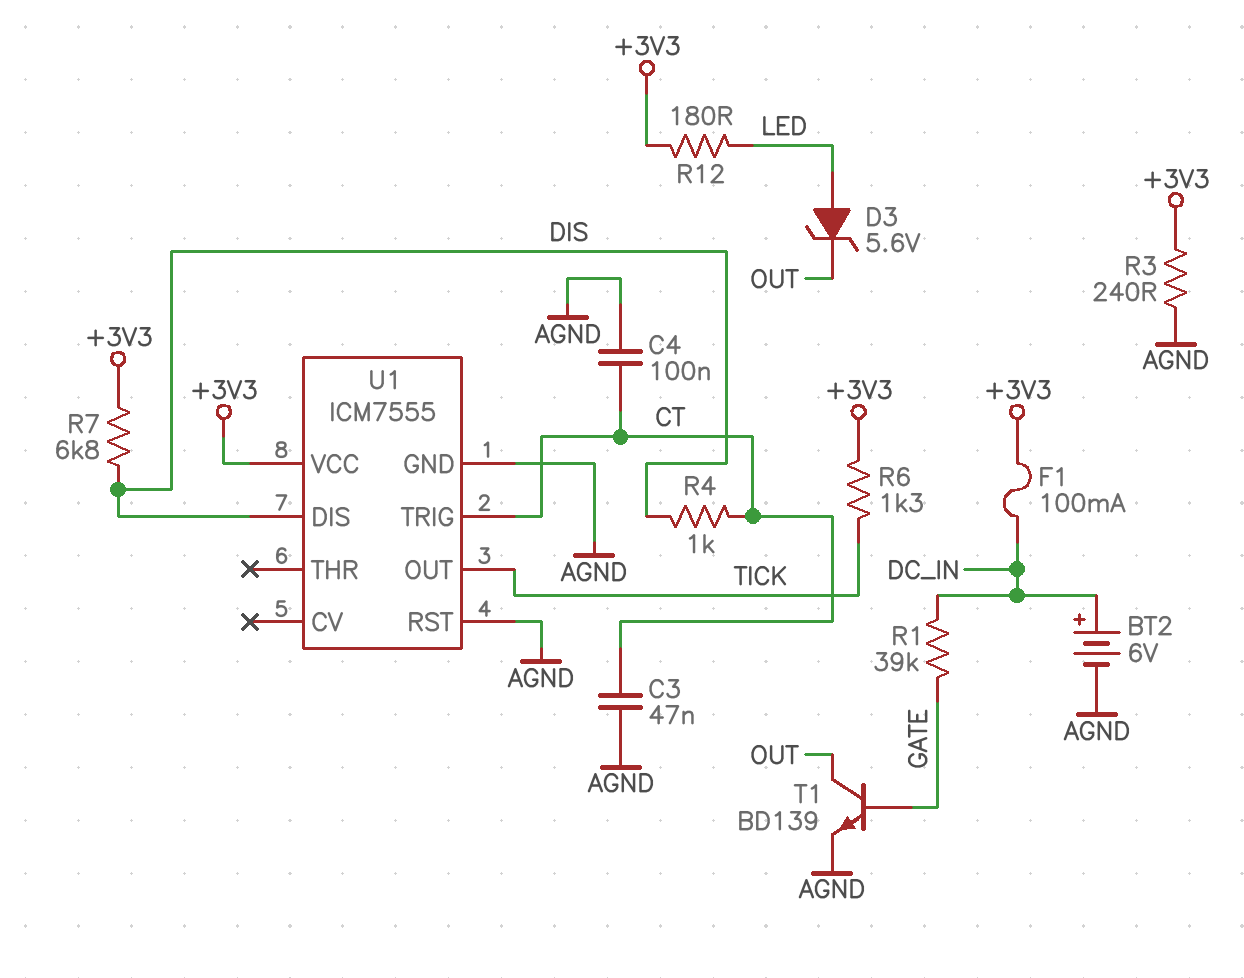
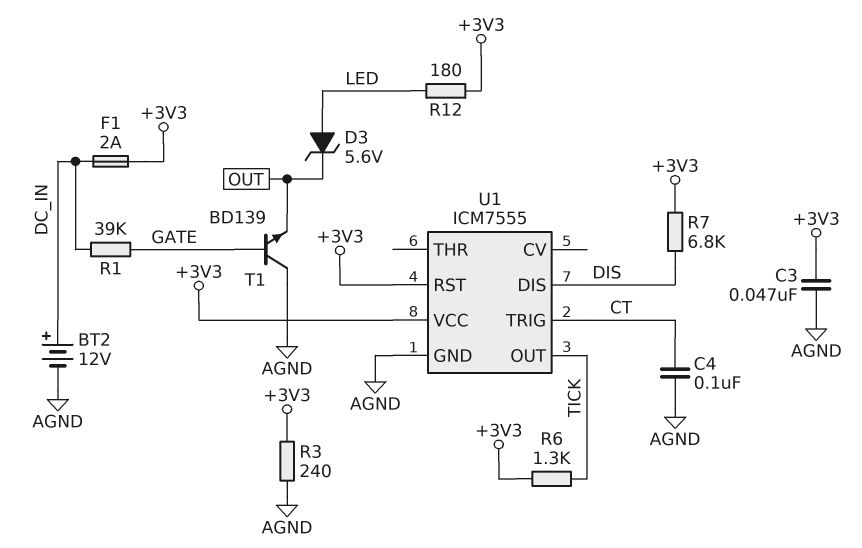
BT2: 6V (plus DC_IN, minus AGND) -> 12V (plus DC_IN, minus AGND)
C3: 47nF (AGND, CT) -> 47nF (+3V3, AGND)
F1: 100mA (+3V3, DC_IN) -> 2A (+3V3, DC_IN)
R4: 1k (CT, DIS) -> none
T1: NPN BD139 (B GATE, C OUT, E AGND) -> NPN BD139 (B GATE, C AGND, E OUT)
U1 pin RST: AGND -> +3V3

